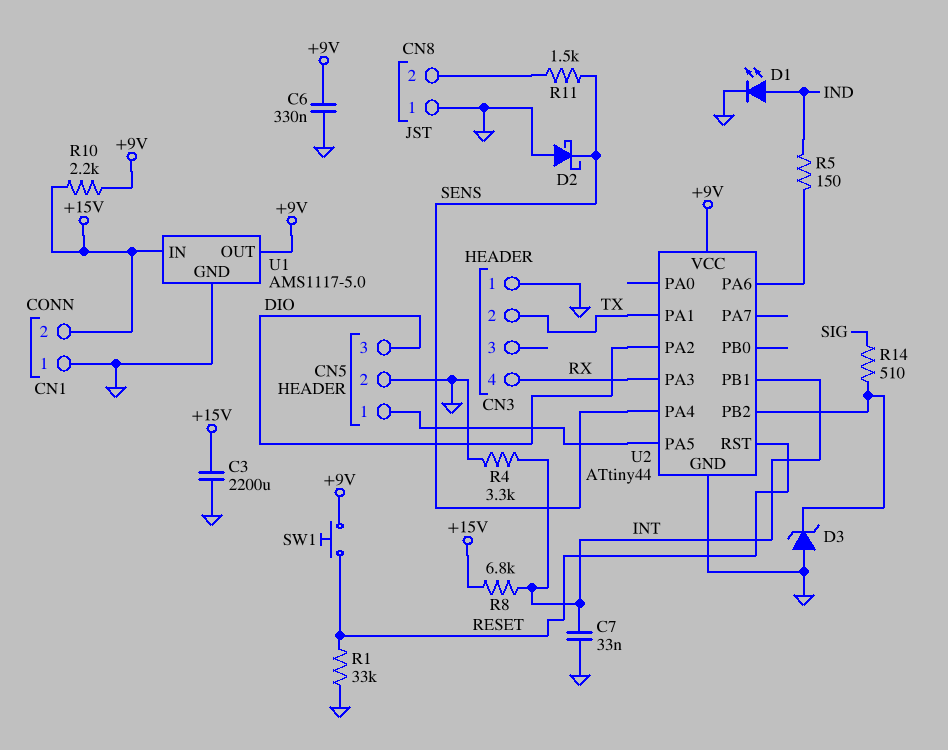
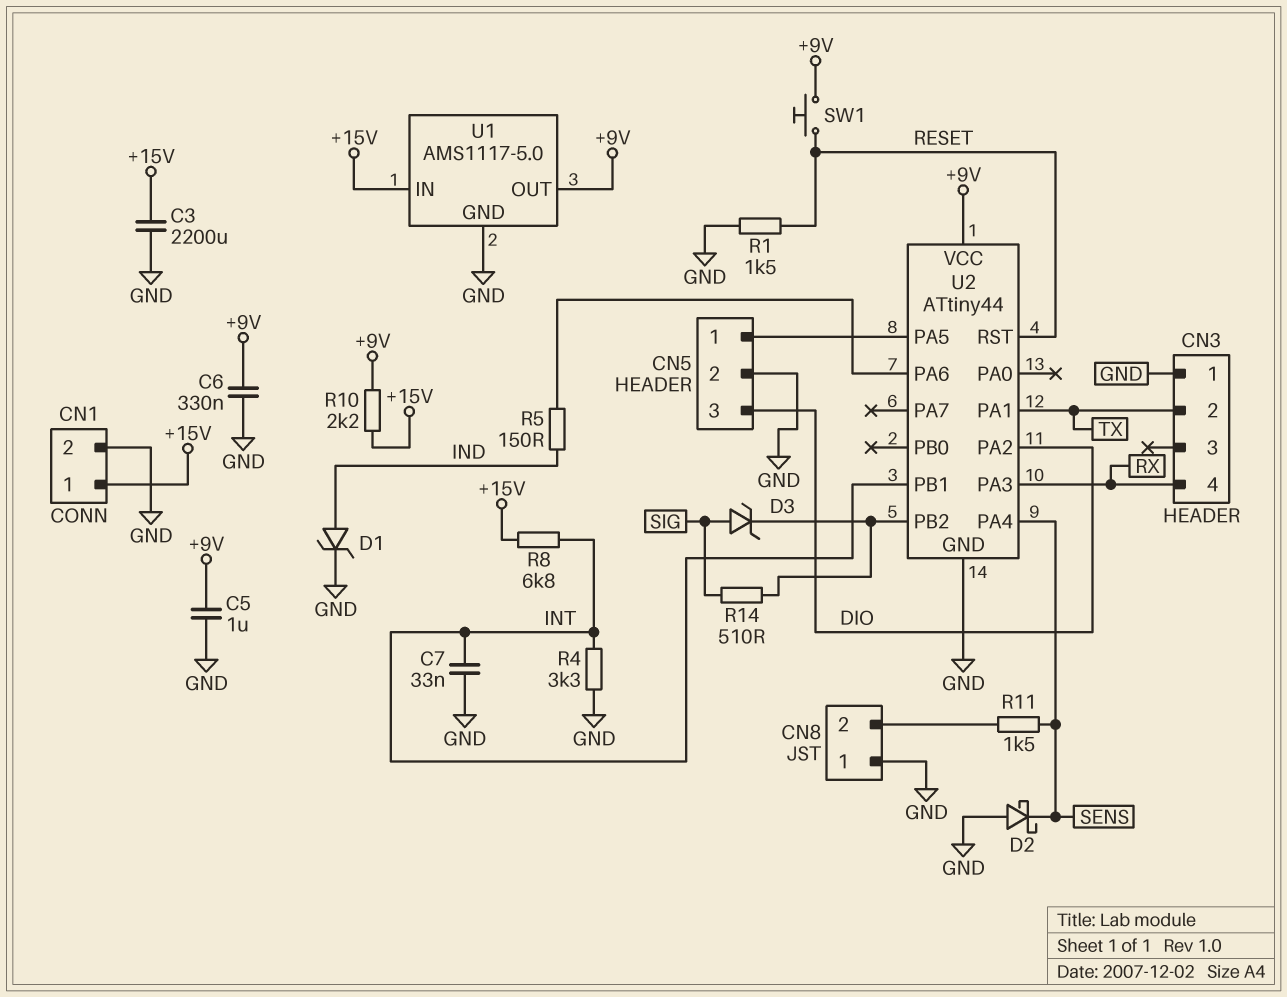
C5: none -> 1uF (+9V, GND)
CN1 pin 1: GND -> +15V
CN1 pin 2: +15V -> GND
D1: LED (A IND, K GND) -> zener (A IND, K GND)
D3: zener (A GND, K U2/PB2) -> zener (A SIG, K U2/PB2)
R1: 33k (GND, RESET) -> 1.5k (GND, RESET)

